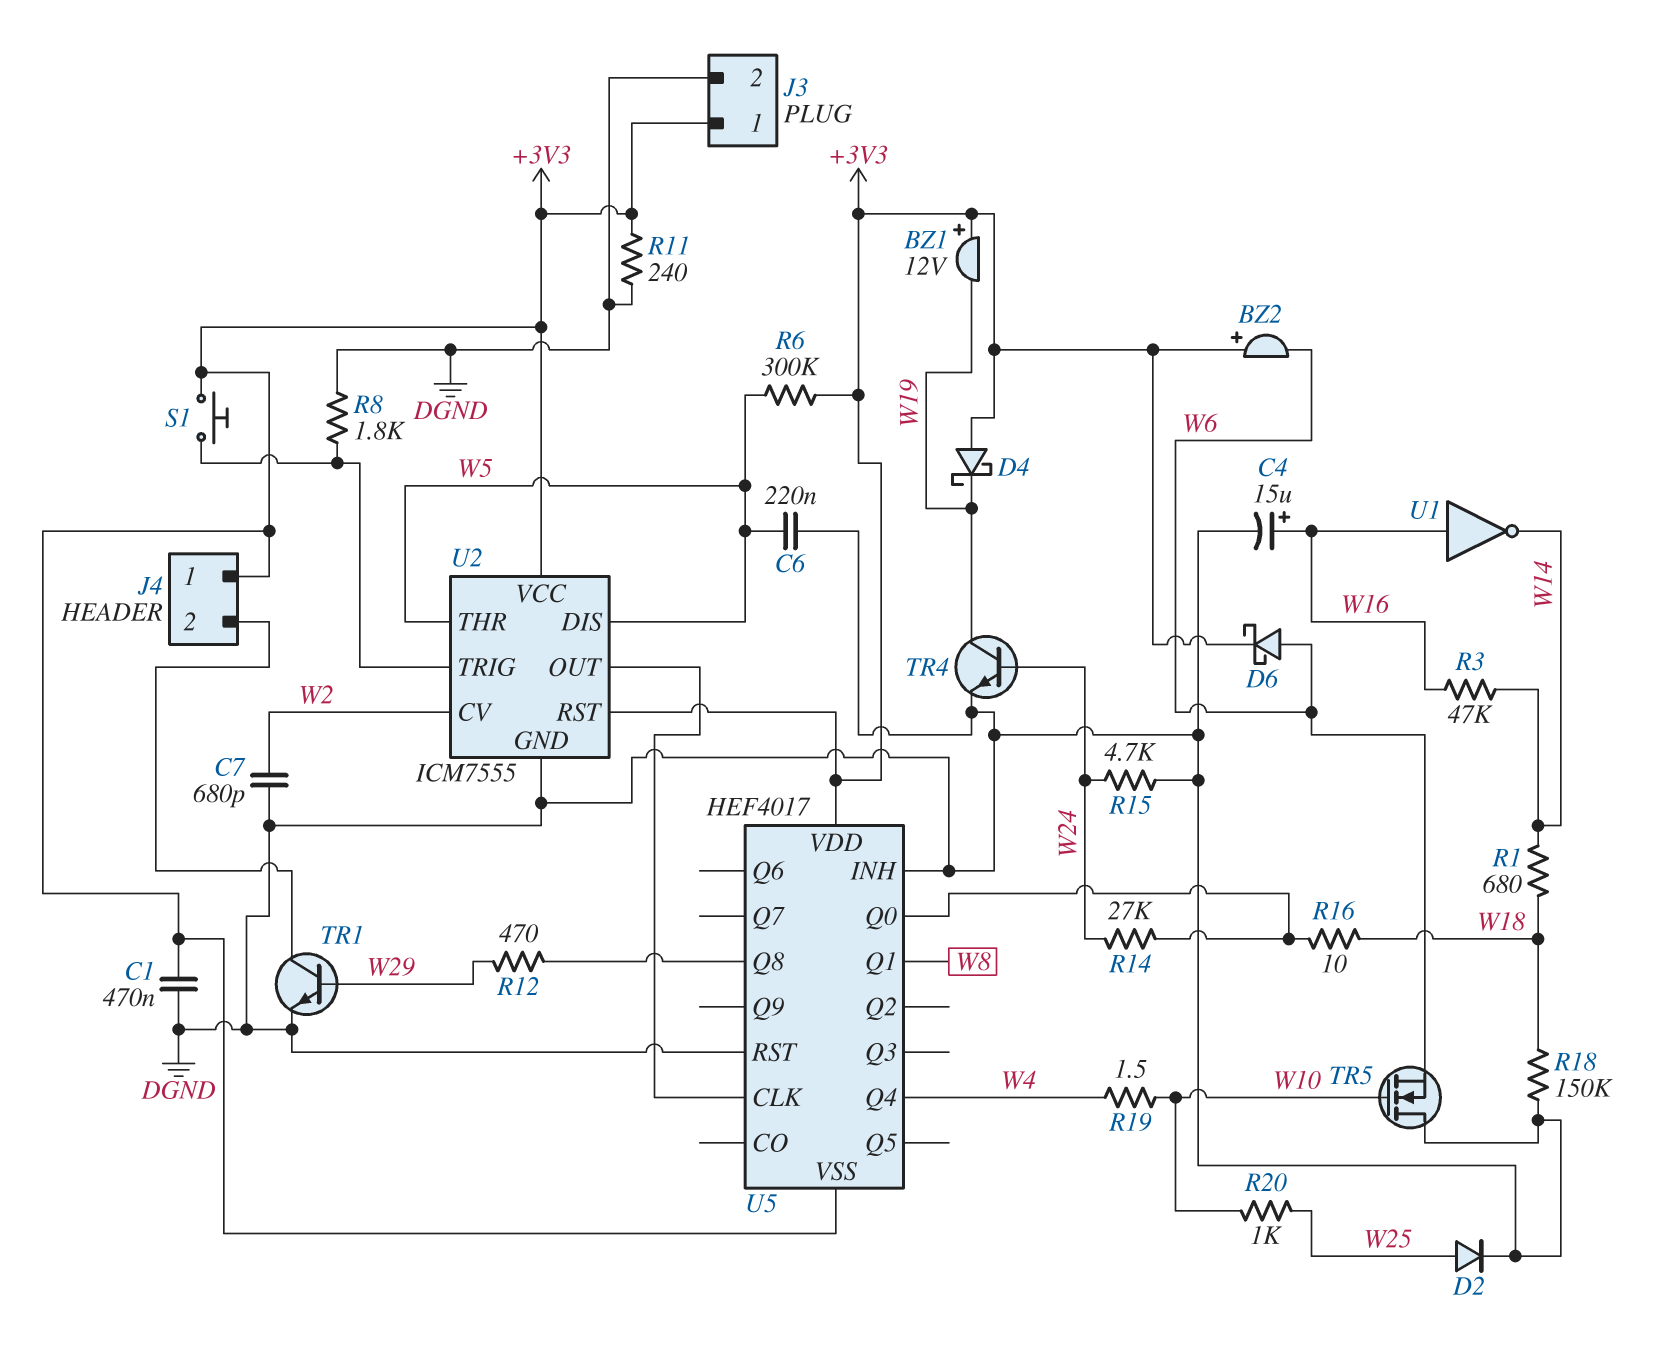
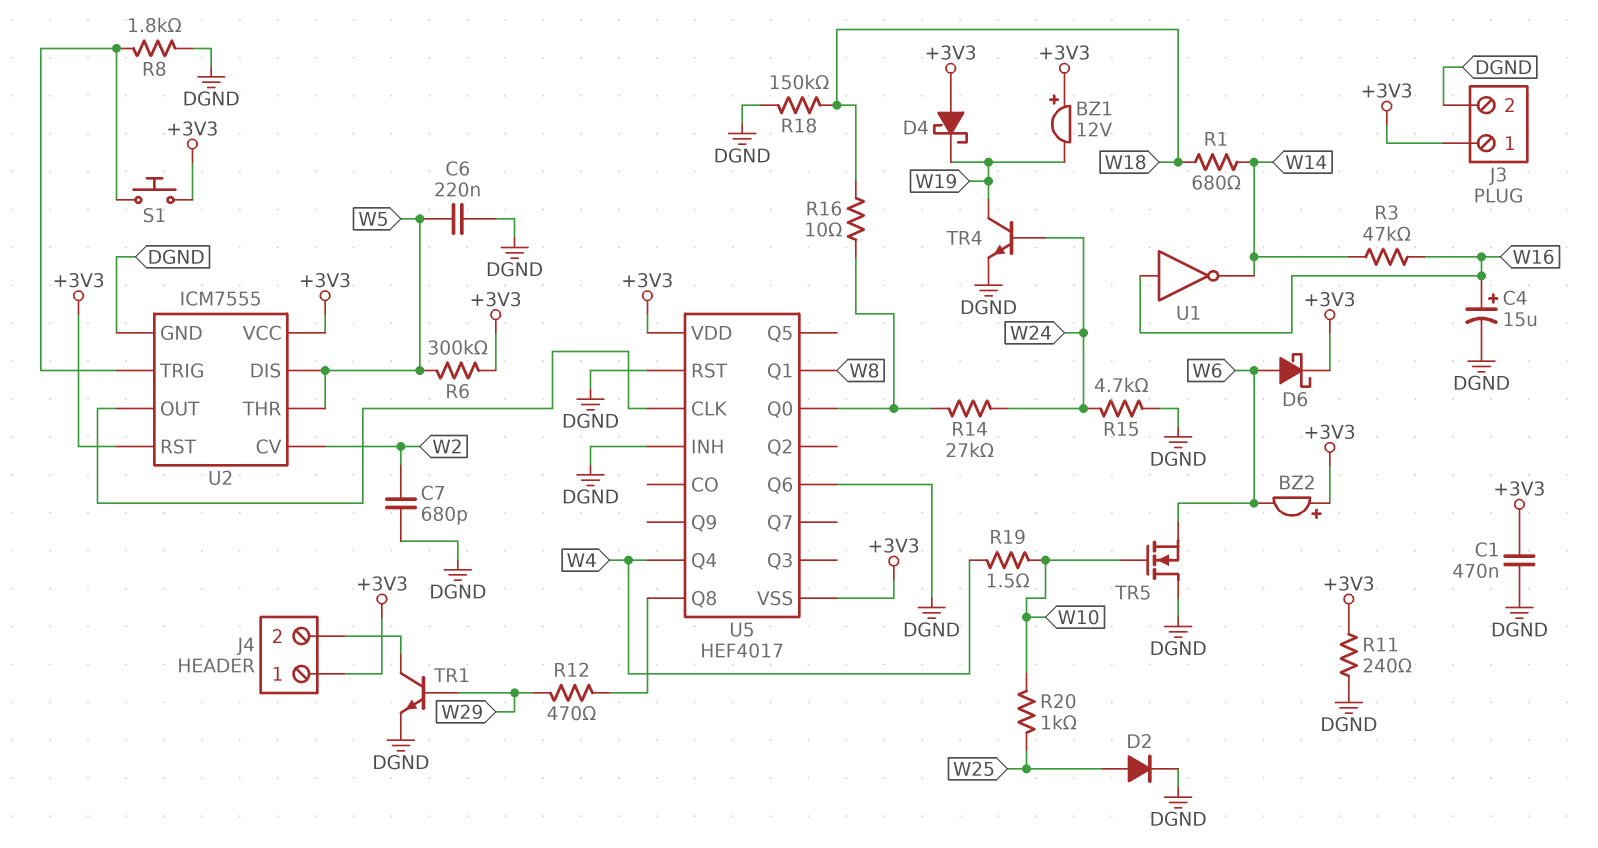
U5 pin Q6: none -> DGND

